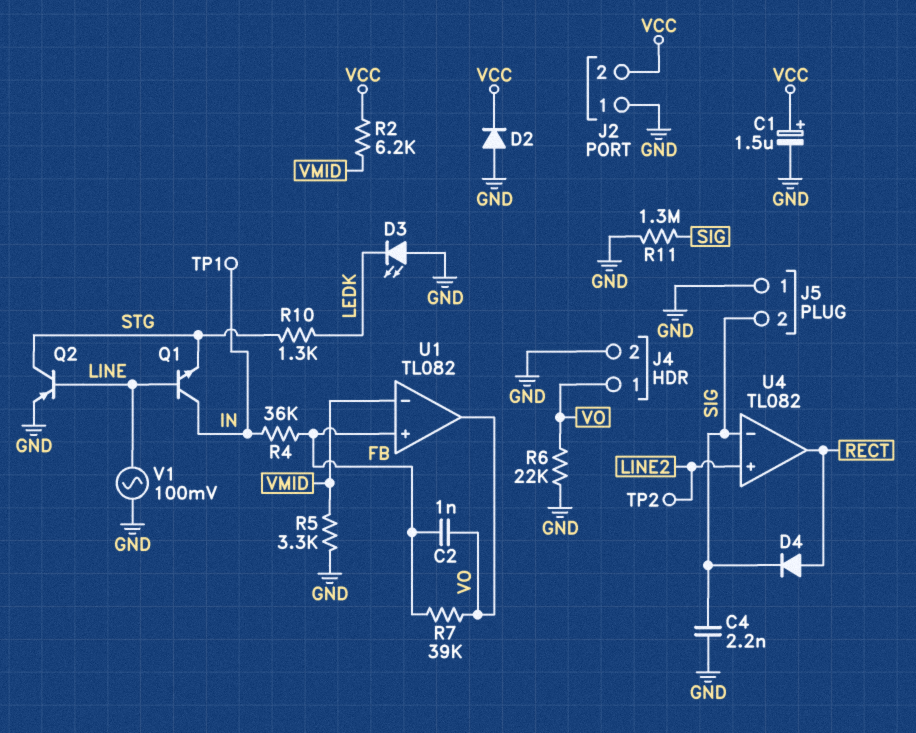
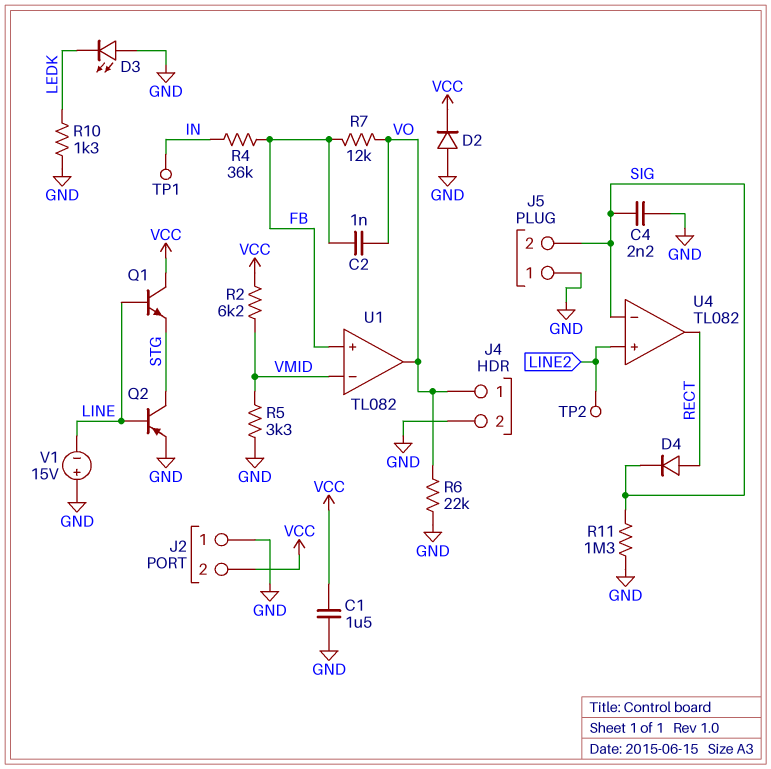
C1: 1.5uF (plus VCC, minus GND) -> 1.5uF (GND, VCC)
Q1: NPN (B LINE, C IN, E STG) -> NPN (B LINE, C VCC, E STG)
R7: 39k (FB, VO) -> 12k (FB, VO)
R10: 1.3k (LEDK, STG) -> 1.3k (GND, LEDK)
V1: AC 100mV (GND, LINE) -> 15V (plus GND, minus LINE)

